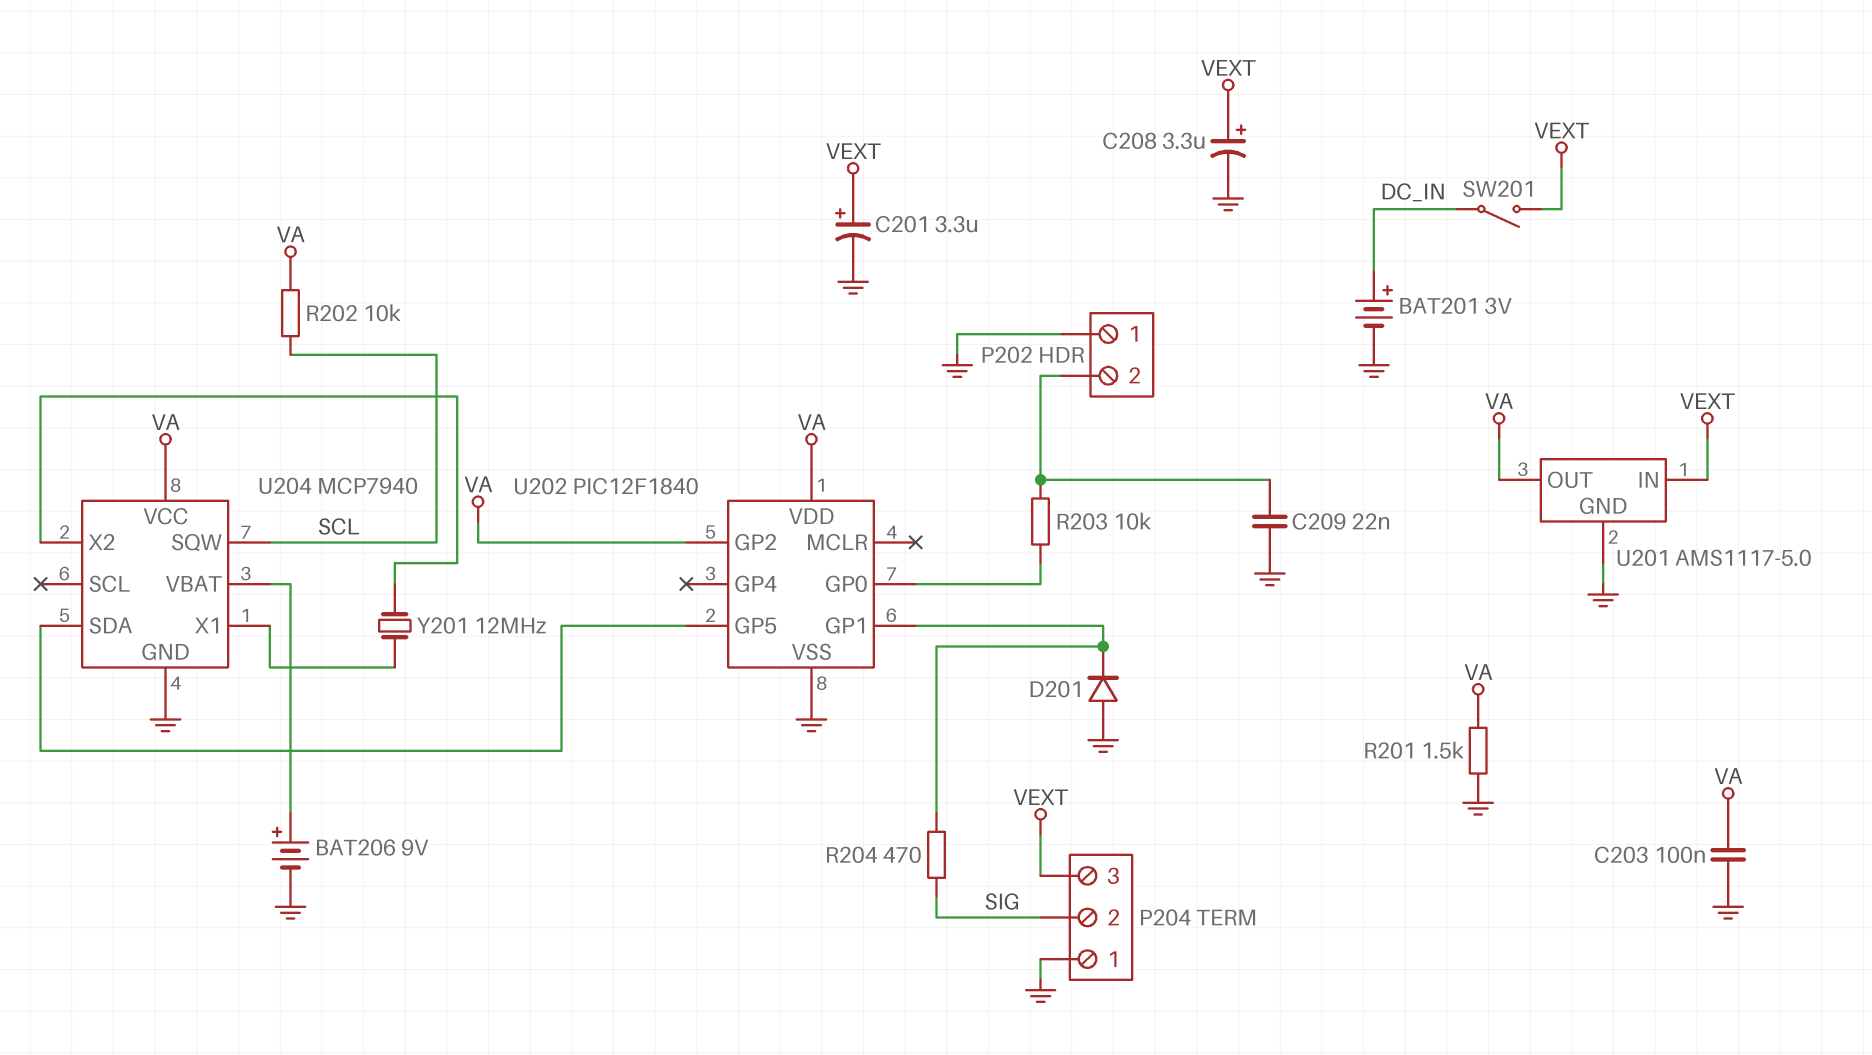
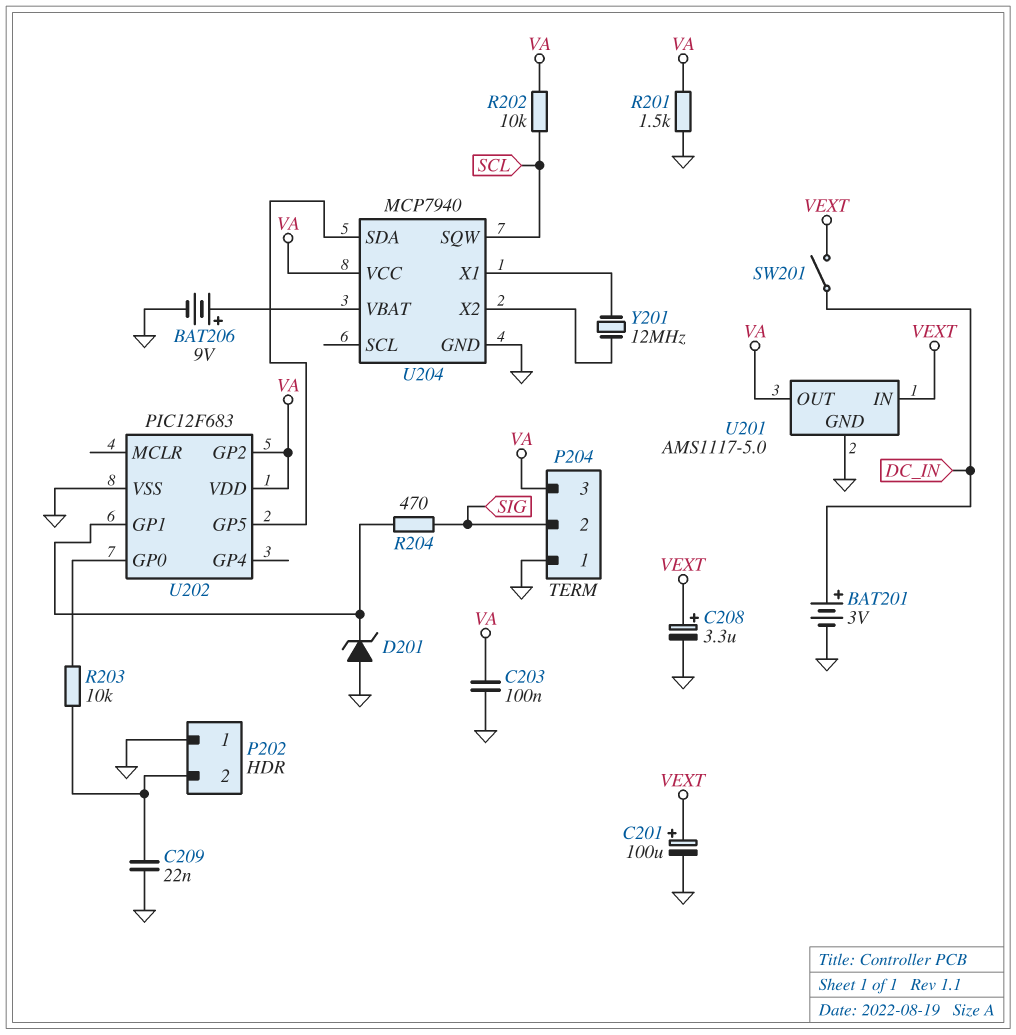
C201: 3.3uF (plus VEXT, minus GND) -> 100uF (plus VEXT, minus GND)
D201: diode (A GND, K U202/GP1) -> zener (A GND, K U202/GP1)
P204 pin 3: VEXT -> VA
U202: PIC12F1840 -> PIC12F683

